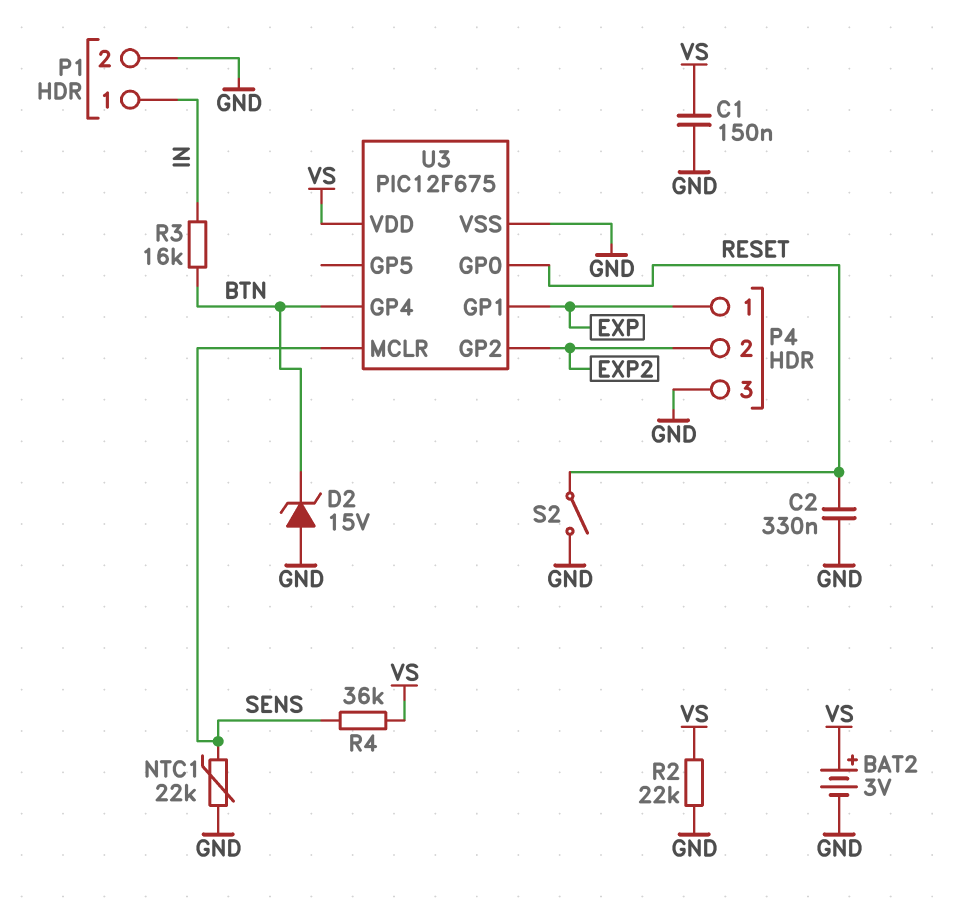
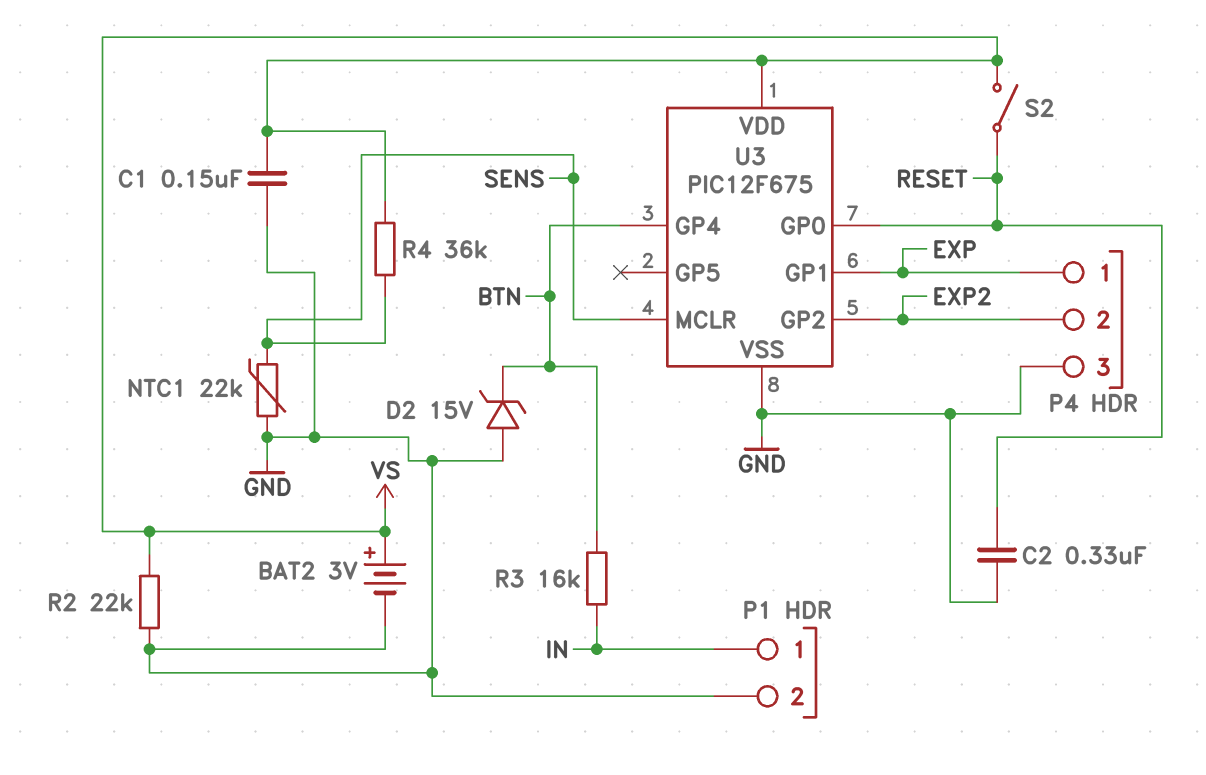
S2: switch (GND, RESET) -> switch (RESET, VS)

